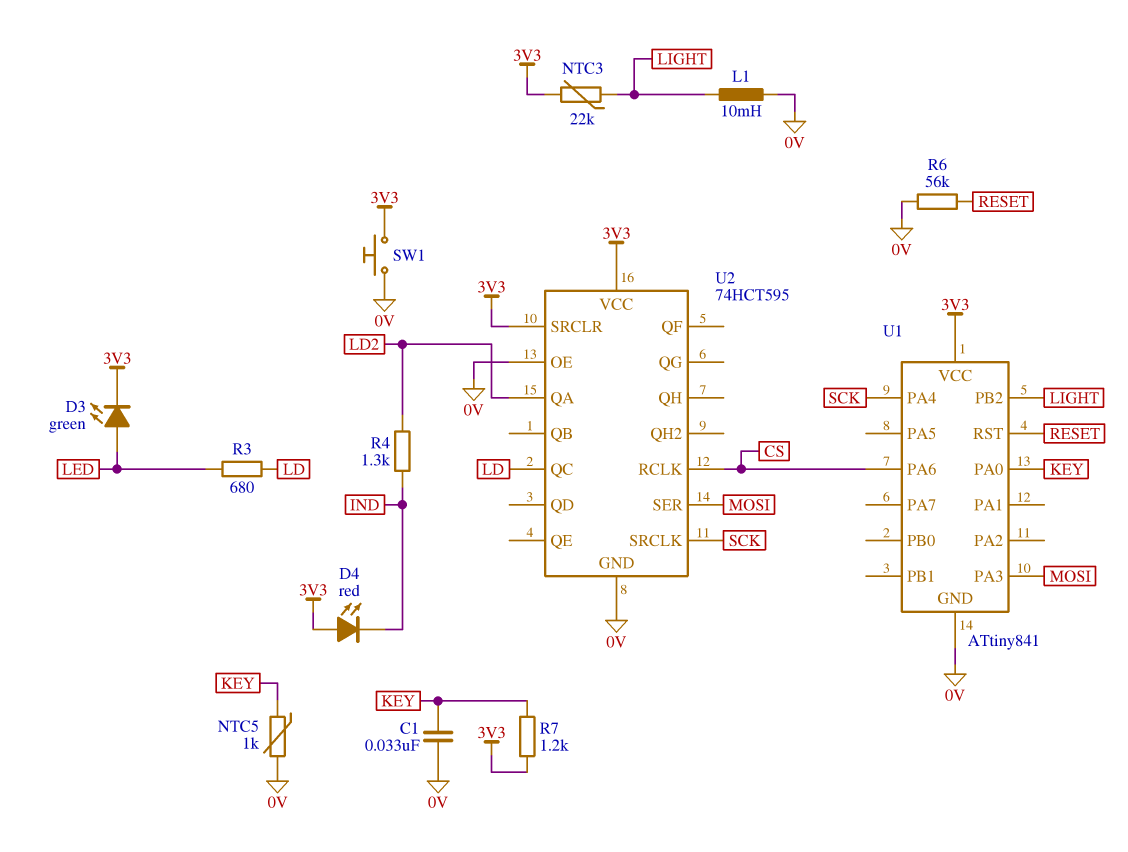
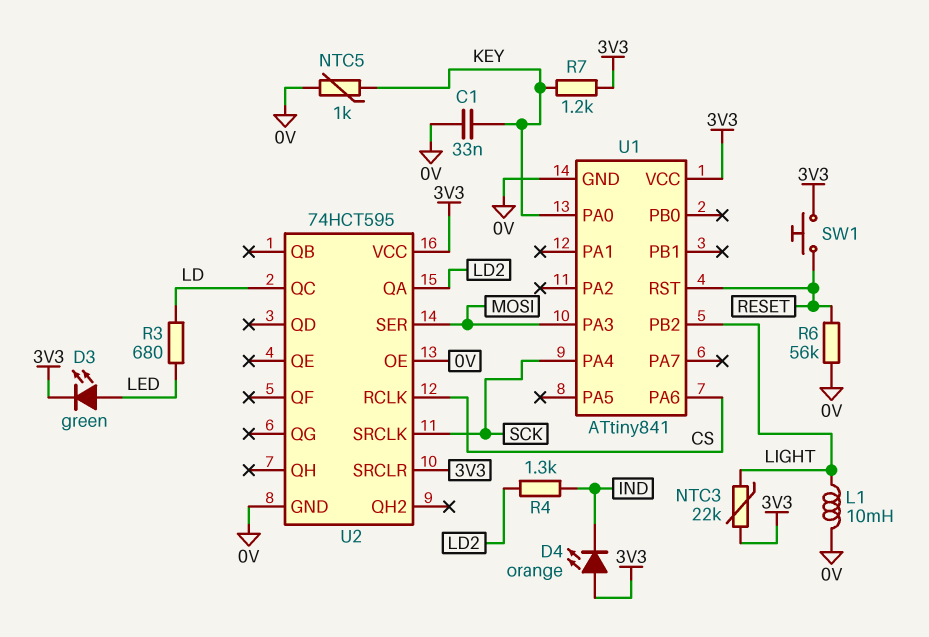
D4: LED red (A 3V3, K IND) -> LED orange (A 3V3, K IND)
SW1: button (0V, 3V3) -> button (3V3, RESET)

